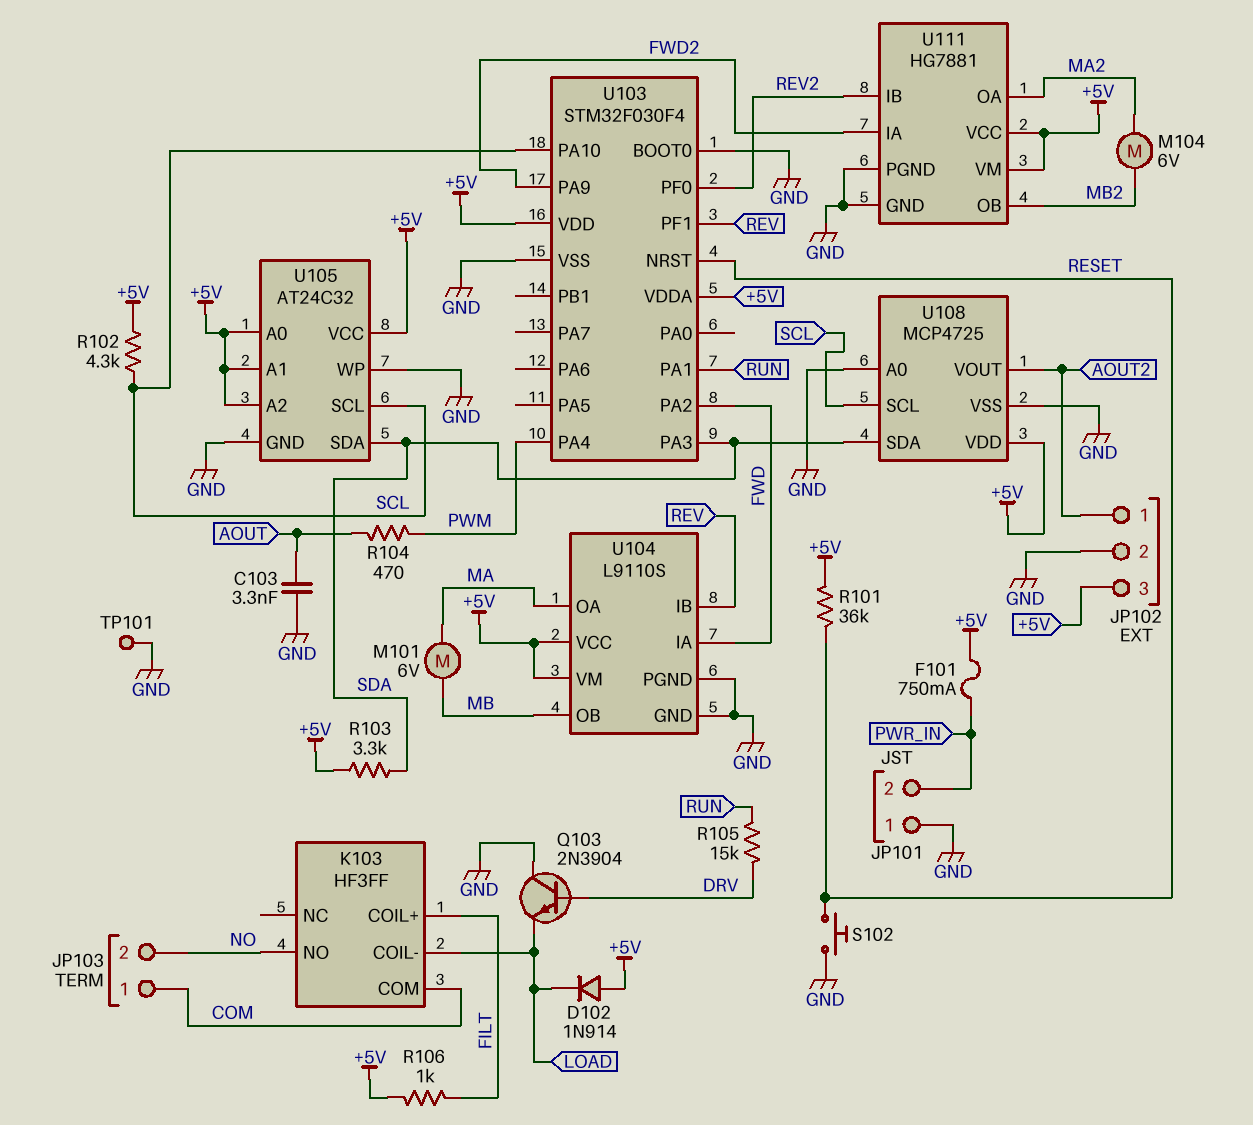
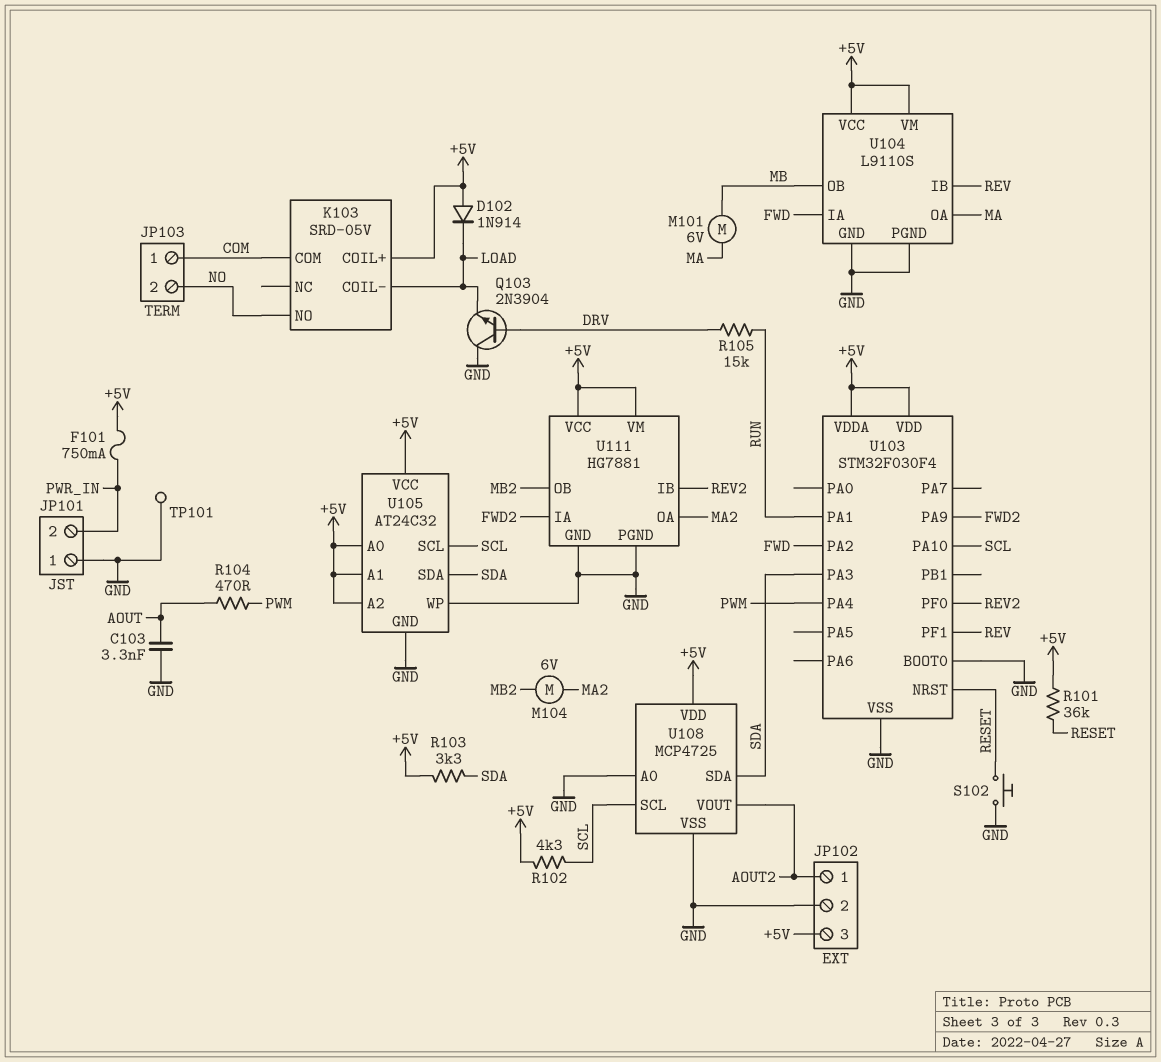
K103: HF3FF -> SRD-05V
K103 pin COIL+: FILT -> +5V
R106: 1k (+5V, FILT) -> none

